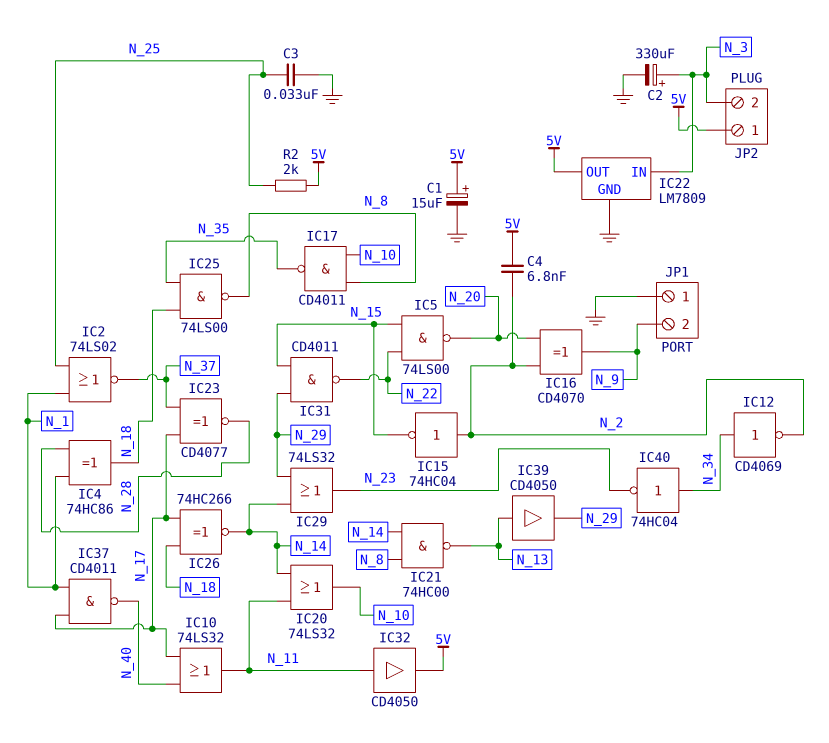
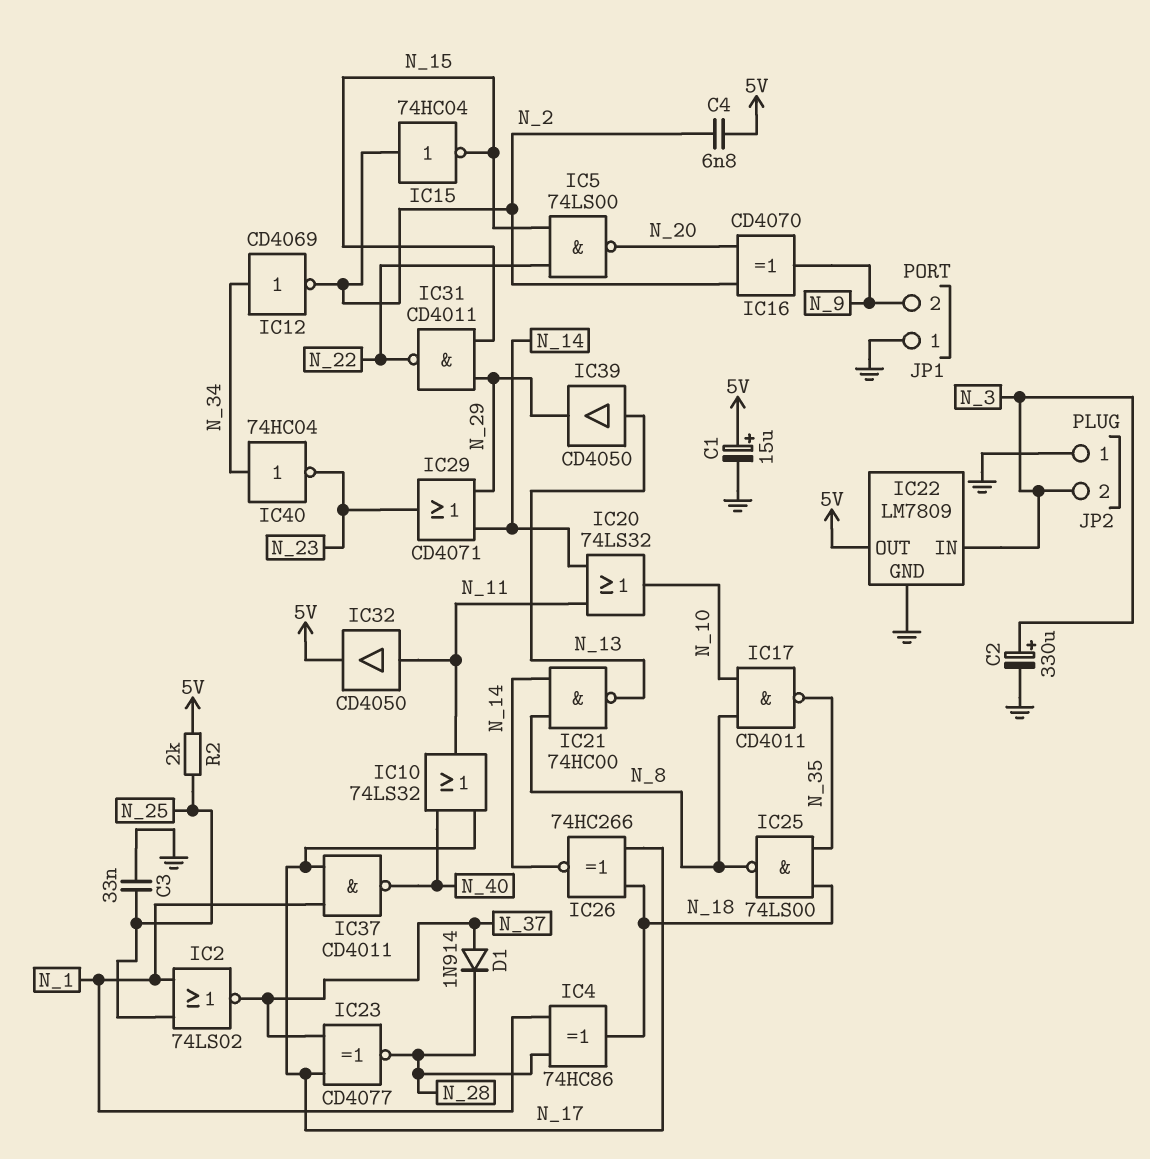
D1: none -> diode 1N914 (A N_37, K N_28)
IC29: OR 74LS32 (in N_14, in N_29, out N_23) -> OR CD4071 (in N_14, in N_29, out N_23)
JP2 pin 1: 5V -> GND

